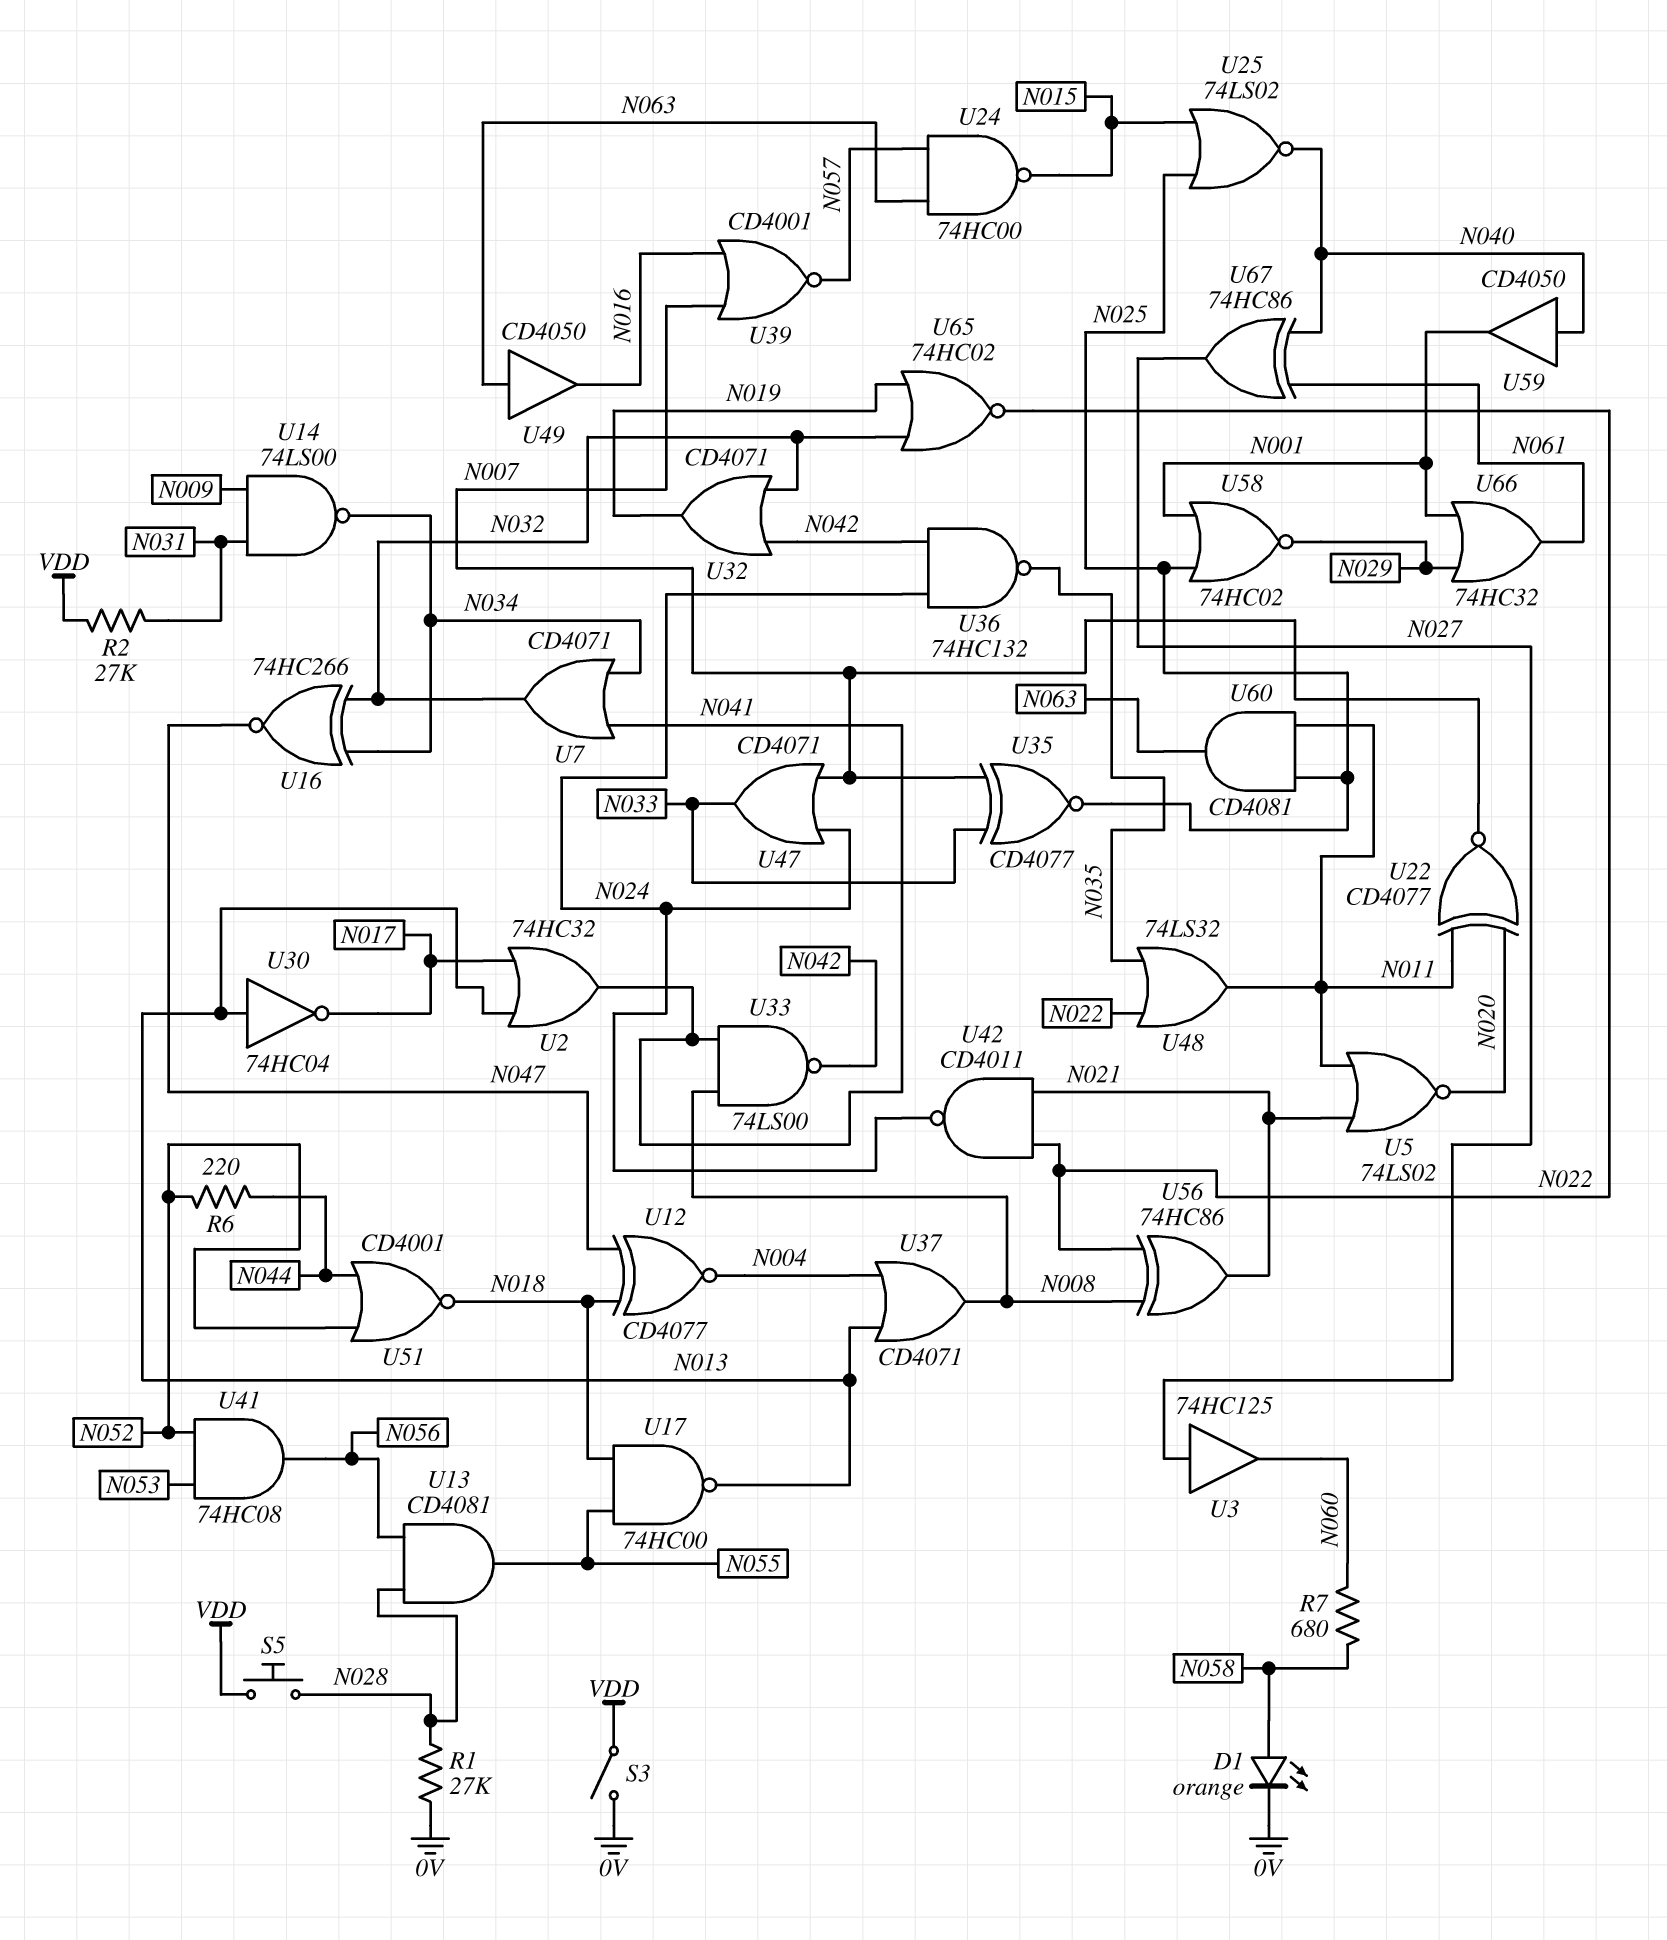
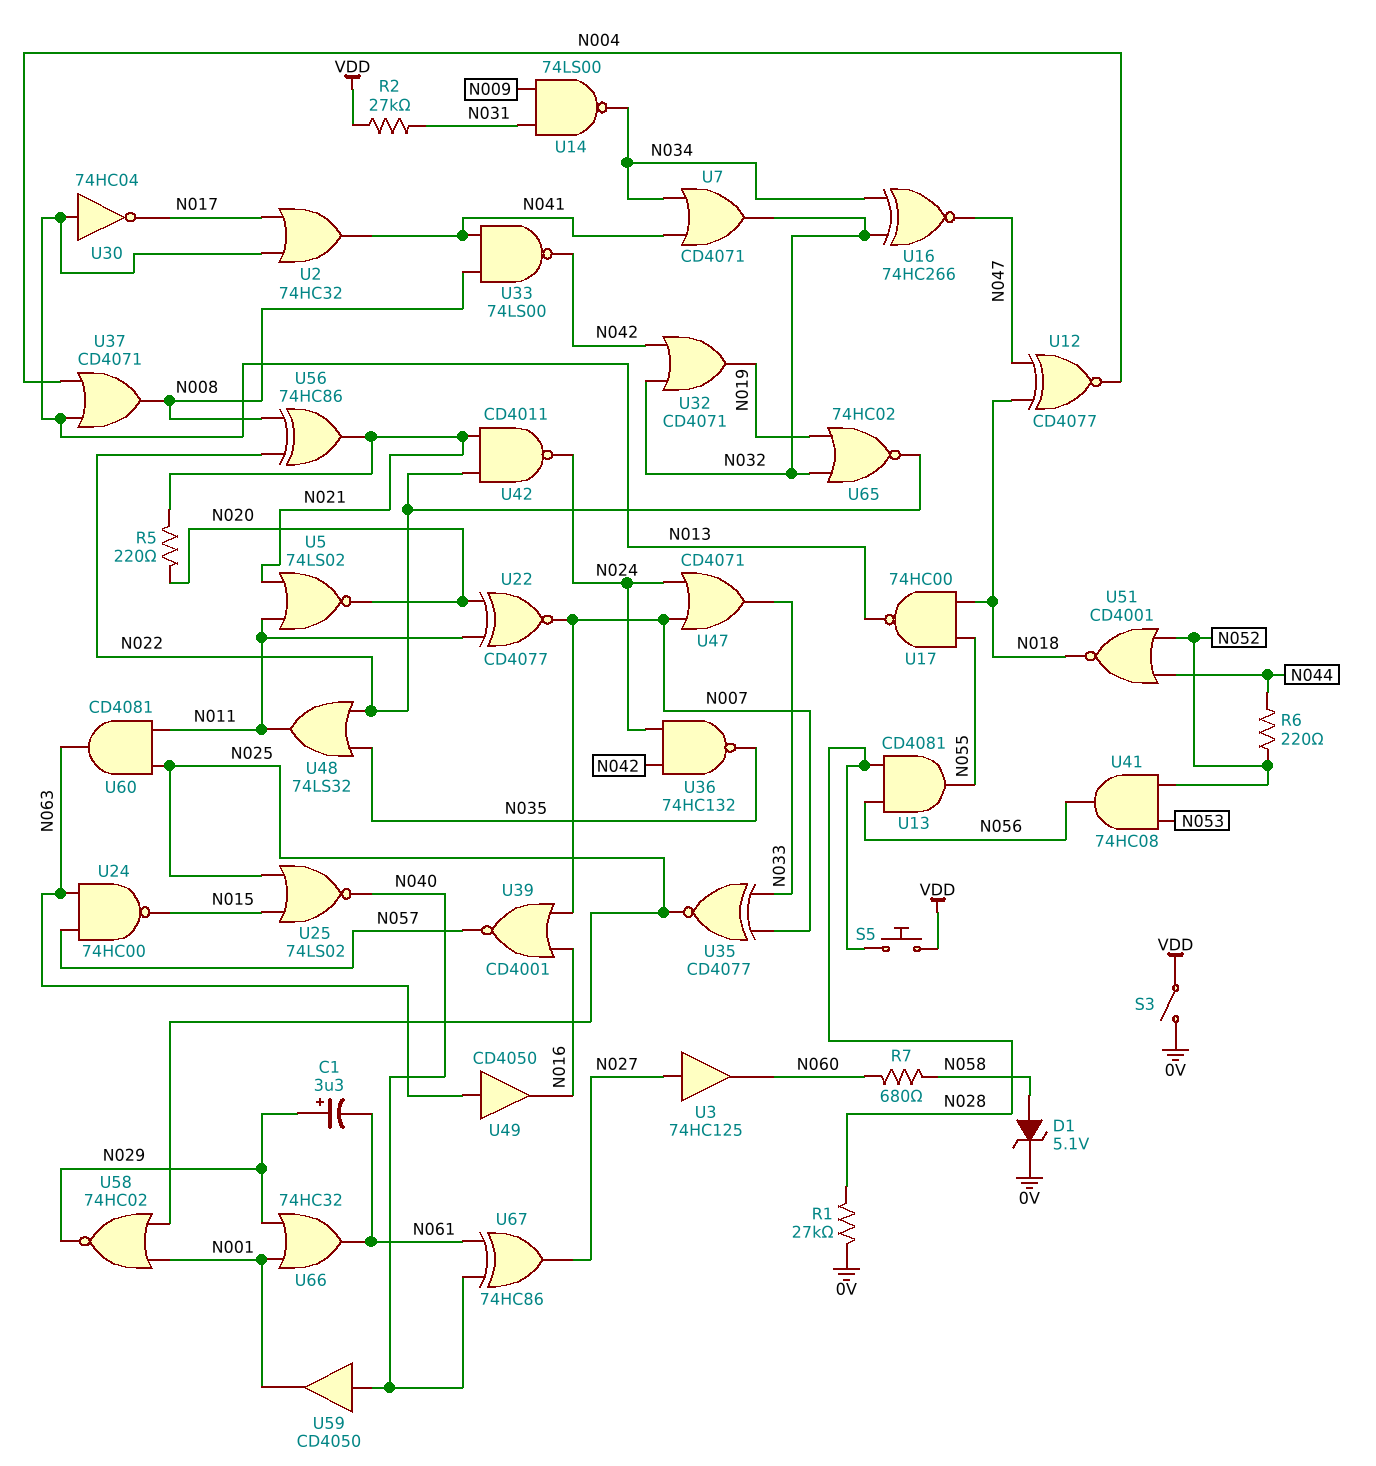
C1: none -> 3.3uF (plus N029, minus N061)
D1: LED orange (A N058, K 0V) -> zener 5.1V (A N058, K 0V)
R5: none -> 220 (N020, N021)

